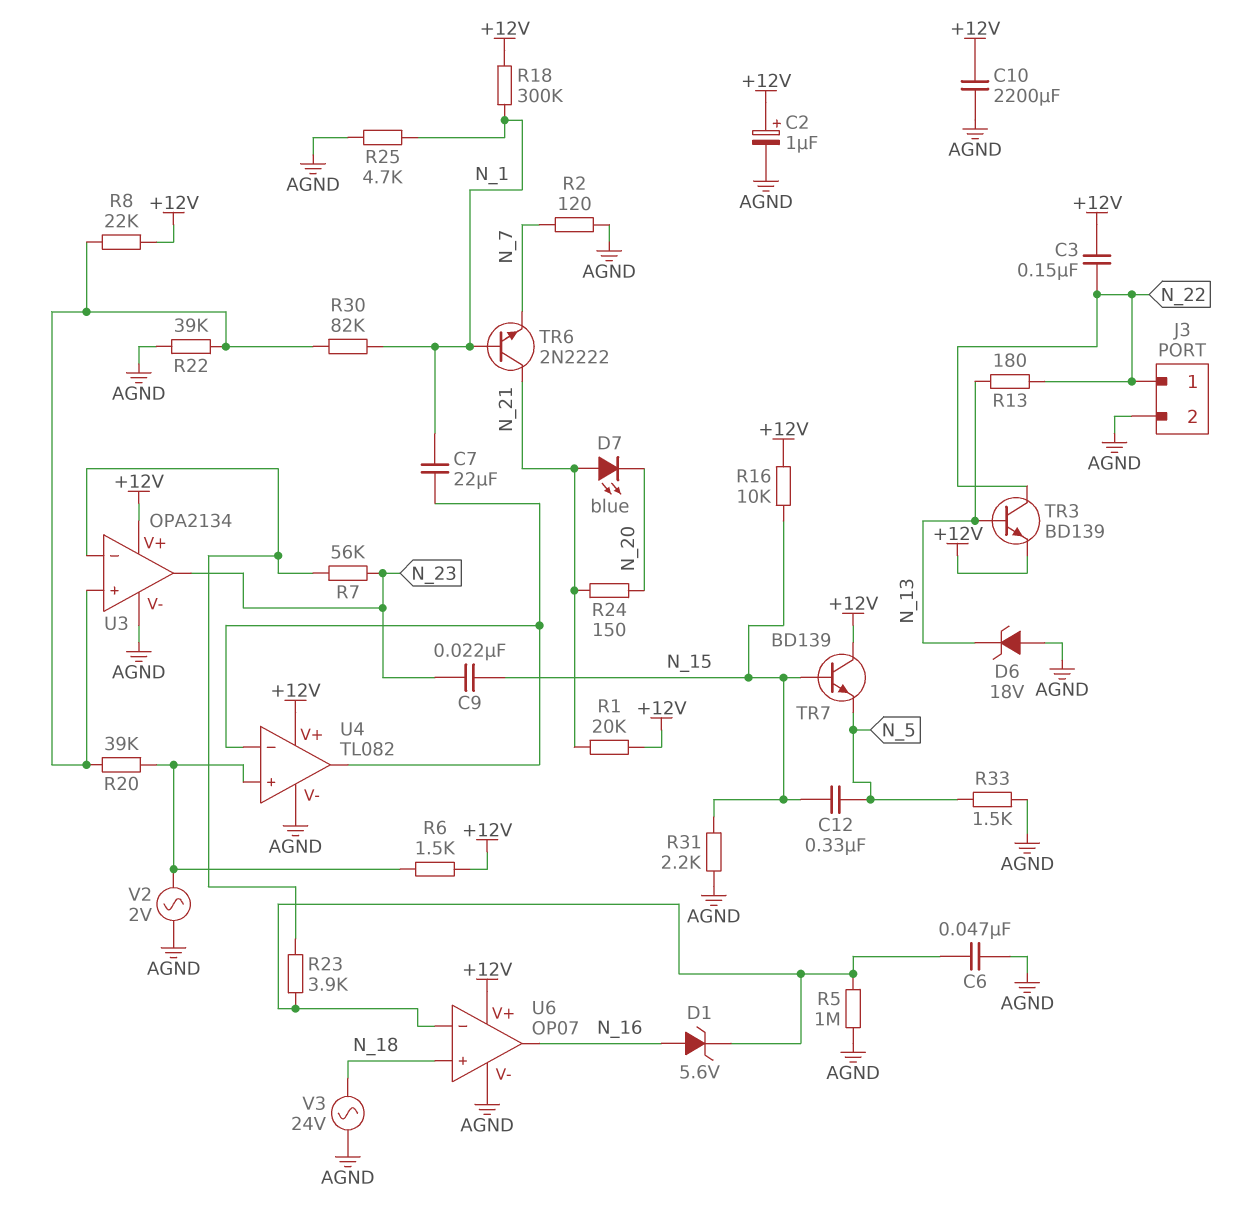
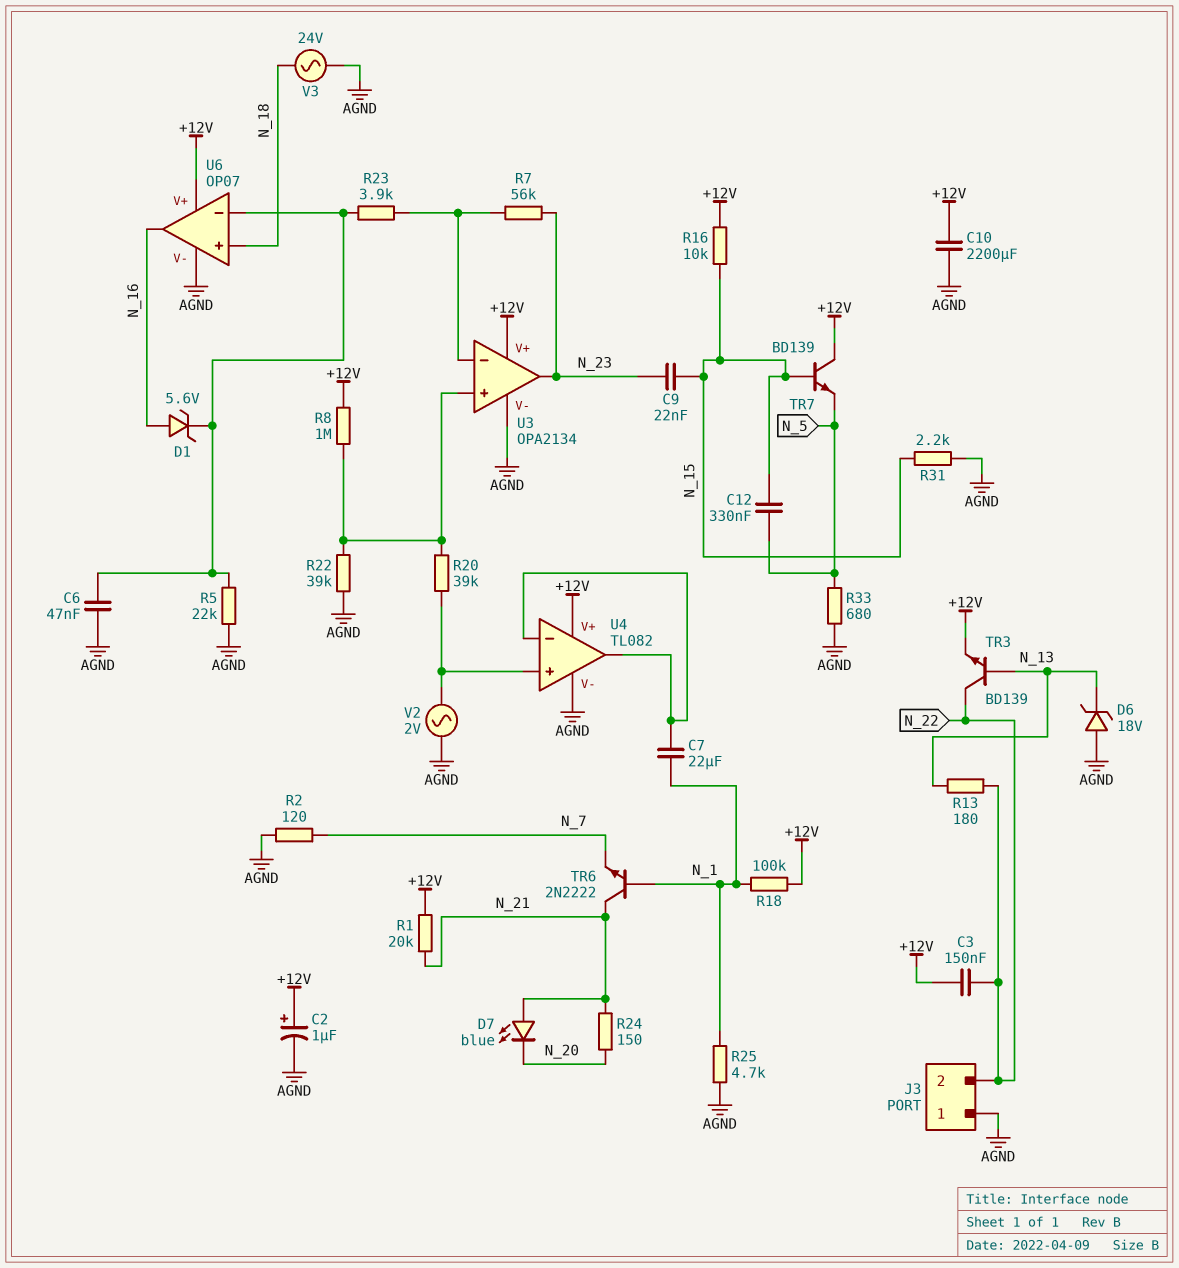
J3 pin 1: N_22 -> AGND
J3 pin 2: AGND -> N_22
R5: 1M (AGND, U6/in-) -> 22k (AGND, U6/in-)
R6: 1.5k (+12V, U4/in+) -> none
R8: 22k (+12V, U3/in+) -> 1M (+12V, U3/in+)
R18: 300k (+12V, N_1) -> 100k (+12V, N_1)
R30: 82k (N_1, U3/in+) -> none
R33: 1.5k (AGND, N_5) -> 680 (AGND, N_5)

